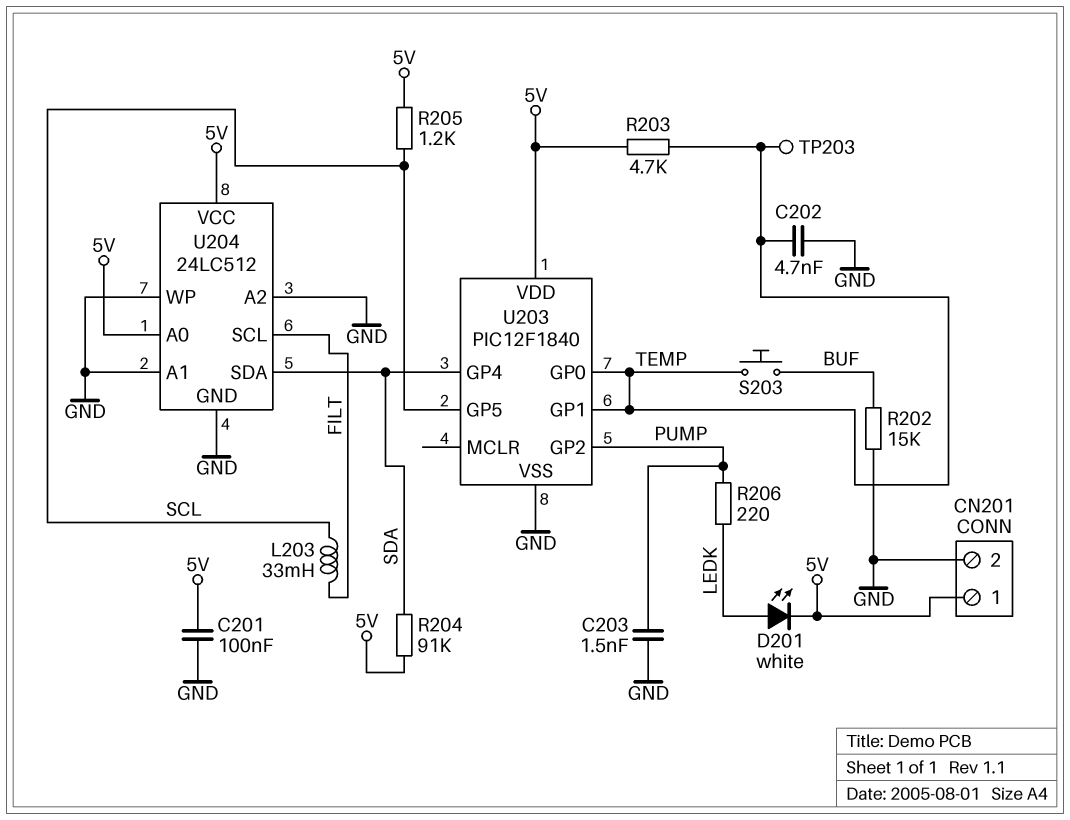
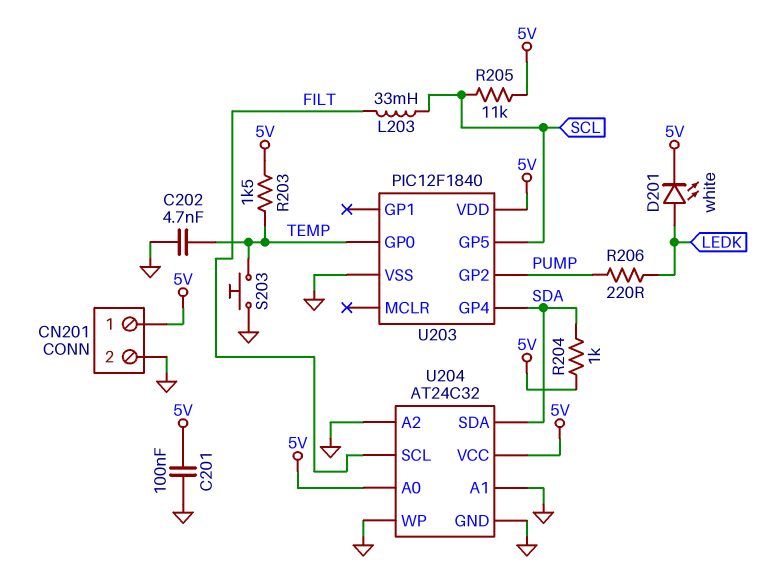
C203: 1.5nF (GND, PUMP) -> none
R202: 15k (BUF, GND) -> none
R203: 4.7k (5V, TEMP) -> 1.5k (5V, TEMP)
R204: 91k (5V, SDA) -> 1k (5V, SDA)
R205: 1.2k (5V, SCL) -> 11k (5V, SCL)
S203: button (BUF, TEMP) -> button (GND, TEMP)
TP203: test point (TEMP) -> none
U203 pin GP1: TEMP -> none
U204: 24LC512 -> AT24C32

